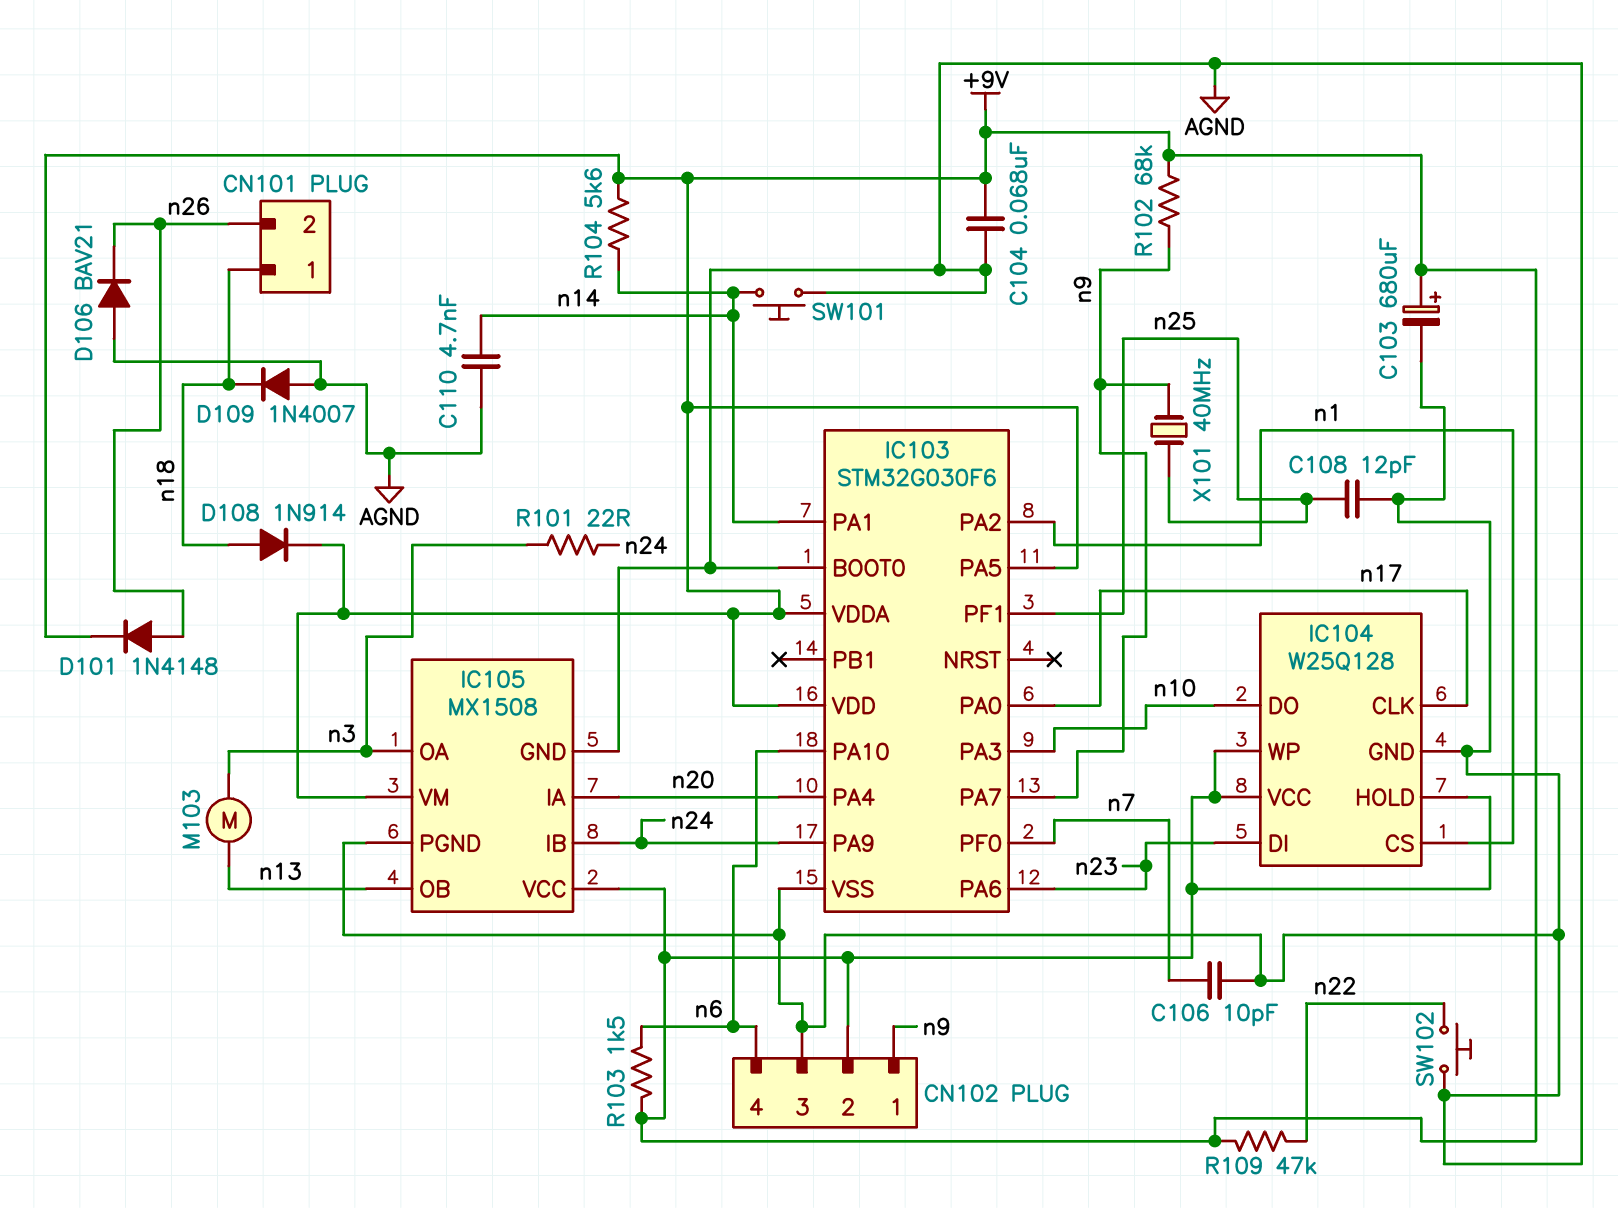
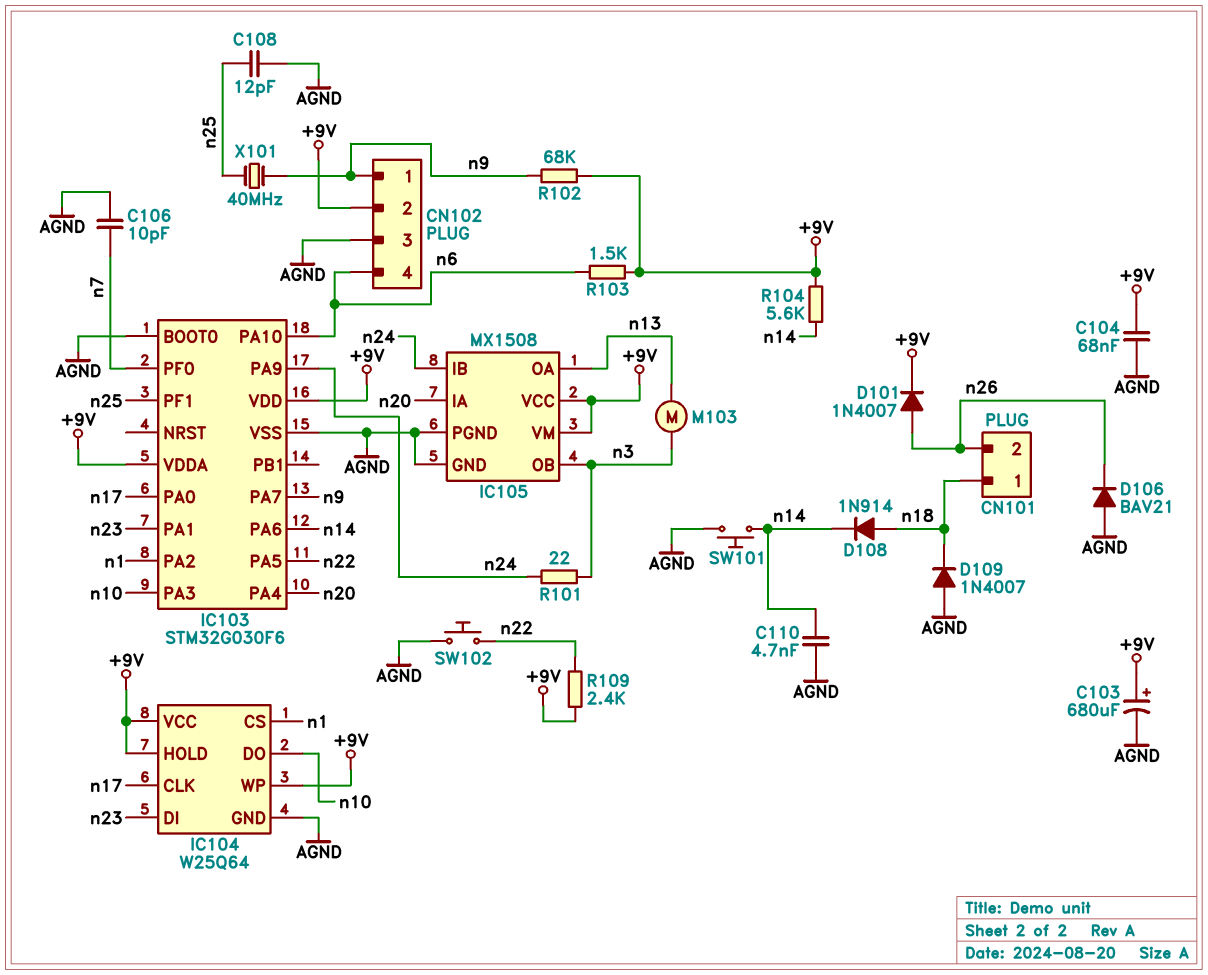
D101: diode 1N4148 (A n26, K +9V) -> diode 1N4007 (A n26, K +9V)
D108: diode 1N914 (A n18, K +9V) -> diode 1N914 (A n18, K n14)
IC103 pin PA1: n14 -> n23
IC103 pin PA5: +9V -> n22
IC103 pin PA6: n23 -> n14
IC104: W25Q128 -> W25Q64
IC105 pin OA: n3 -> n13
IC105 pin OB: n13 -> n3
R109: 47k (+9V, n22) -> 2.4k (+9V, n22)

